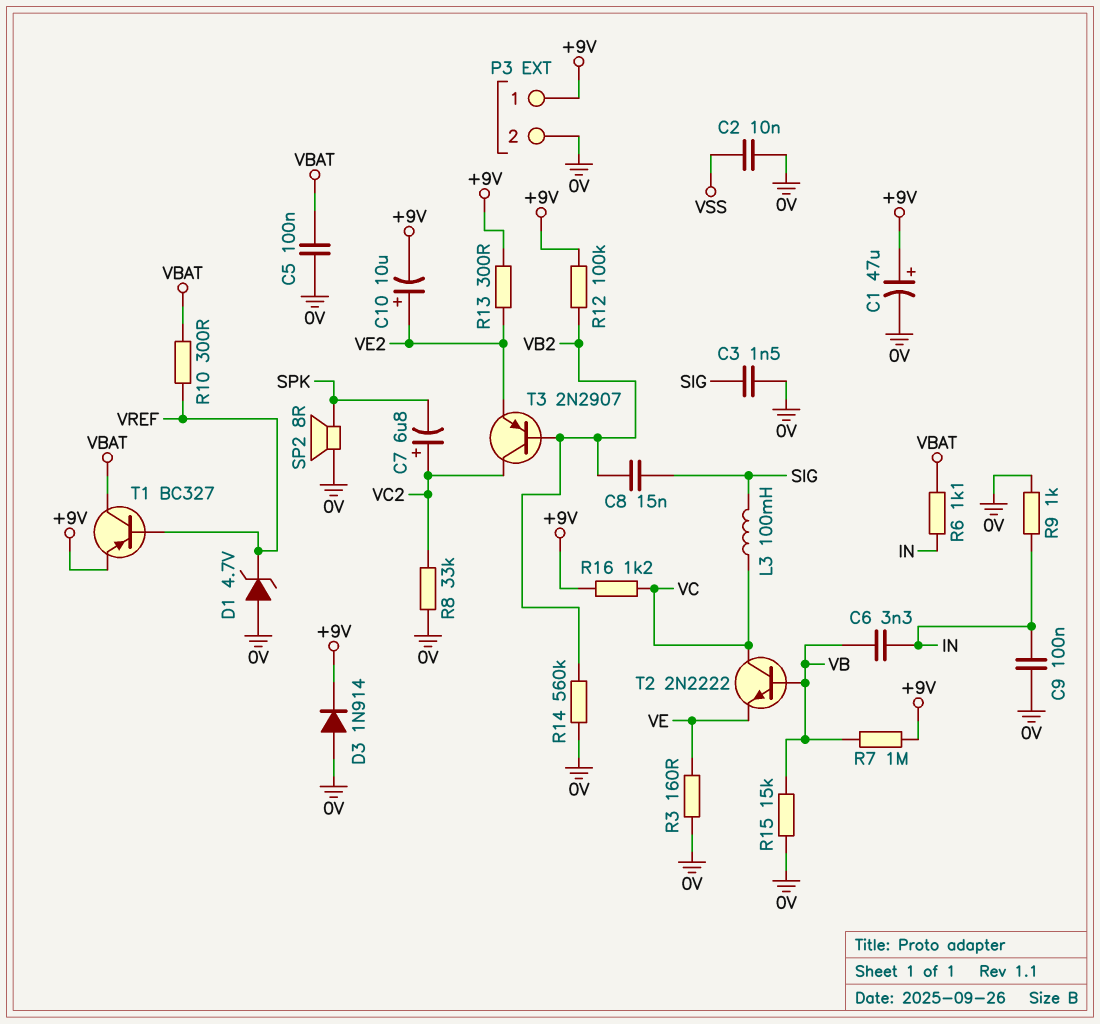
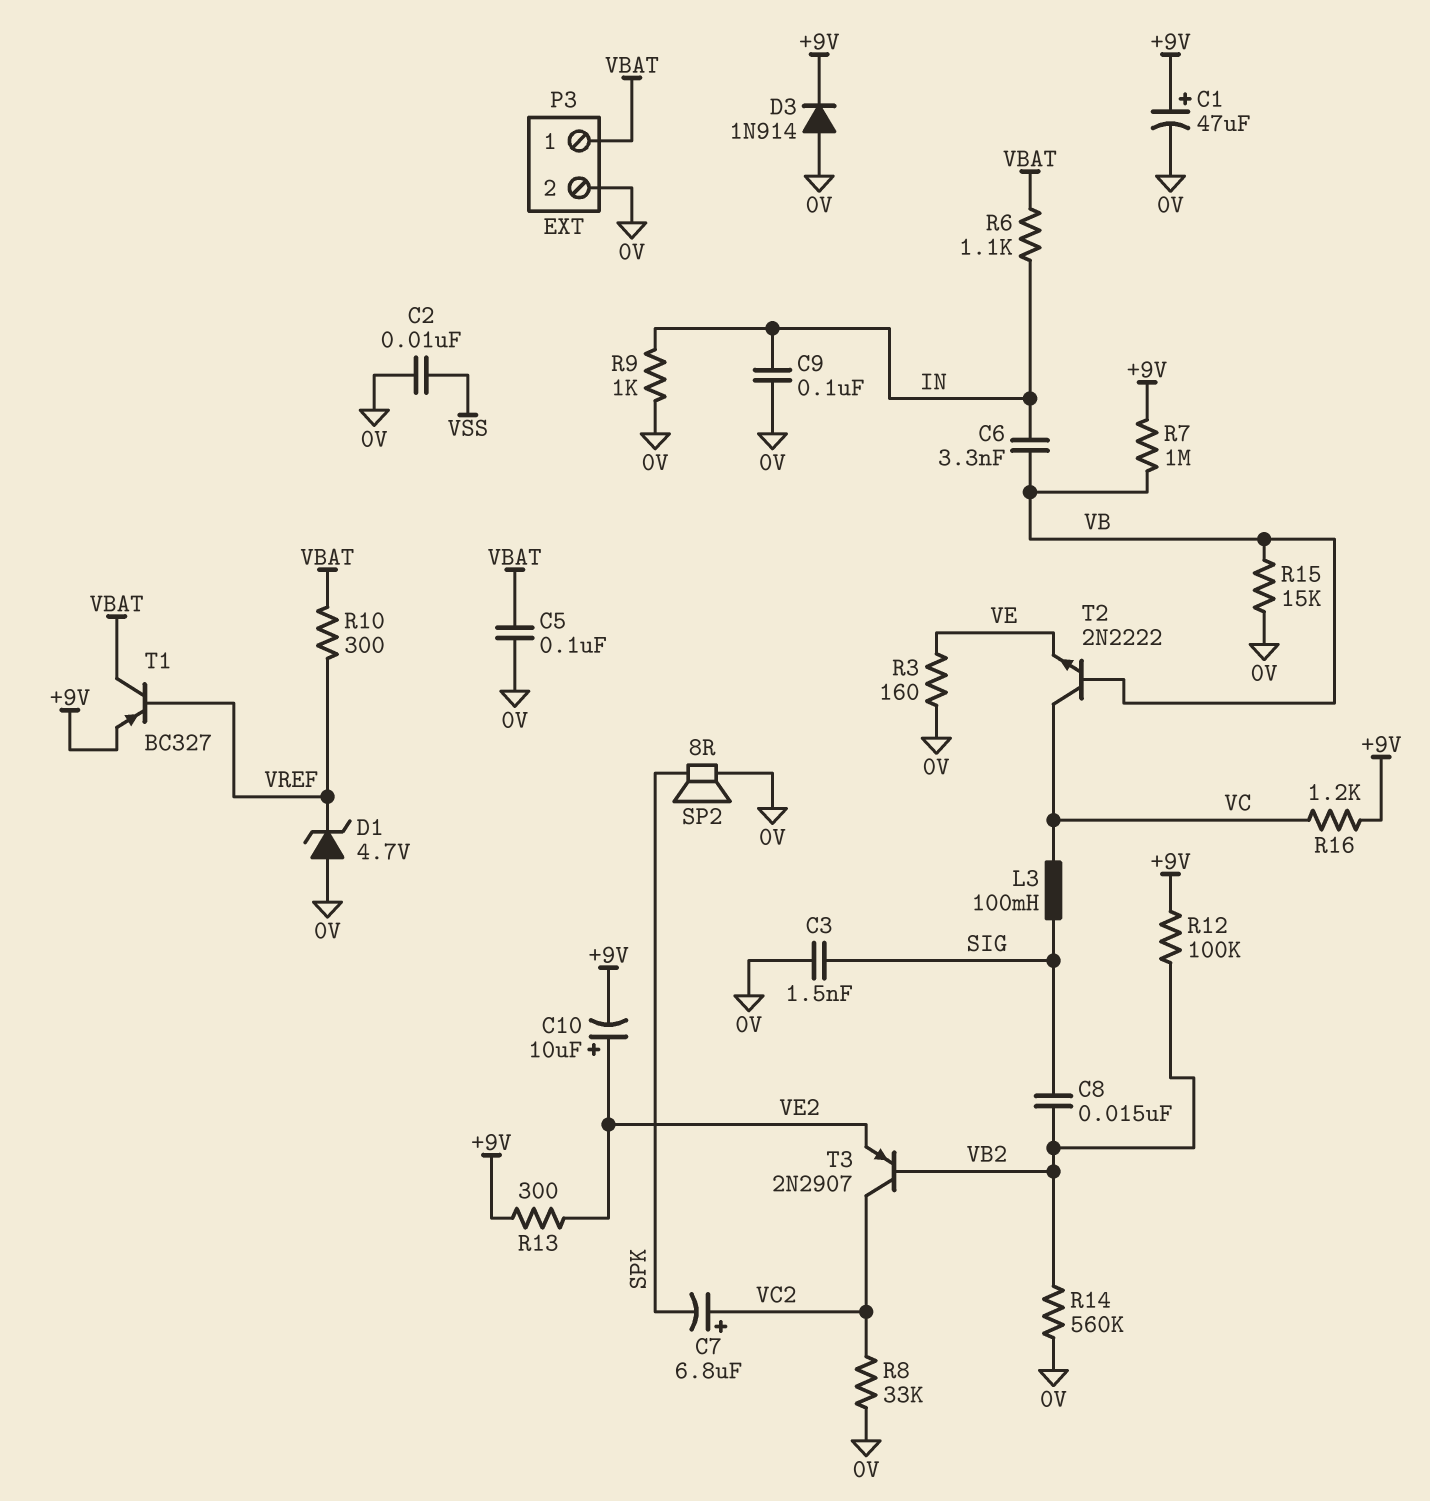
P3 pin 1: +9V -> VBAT

